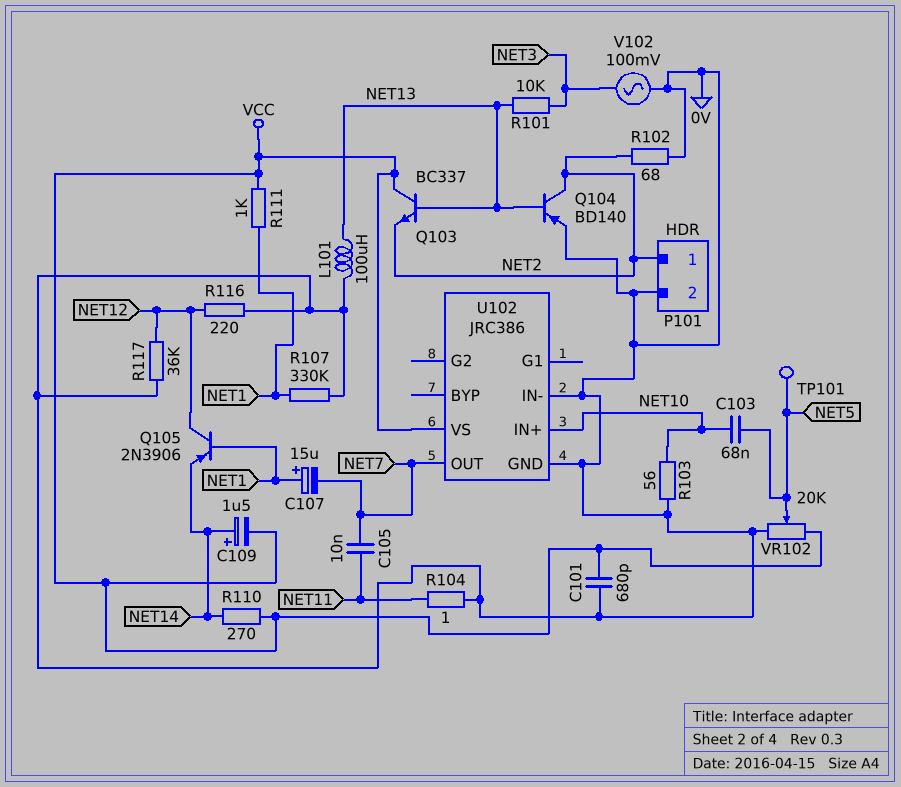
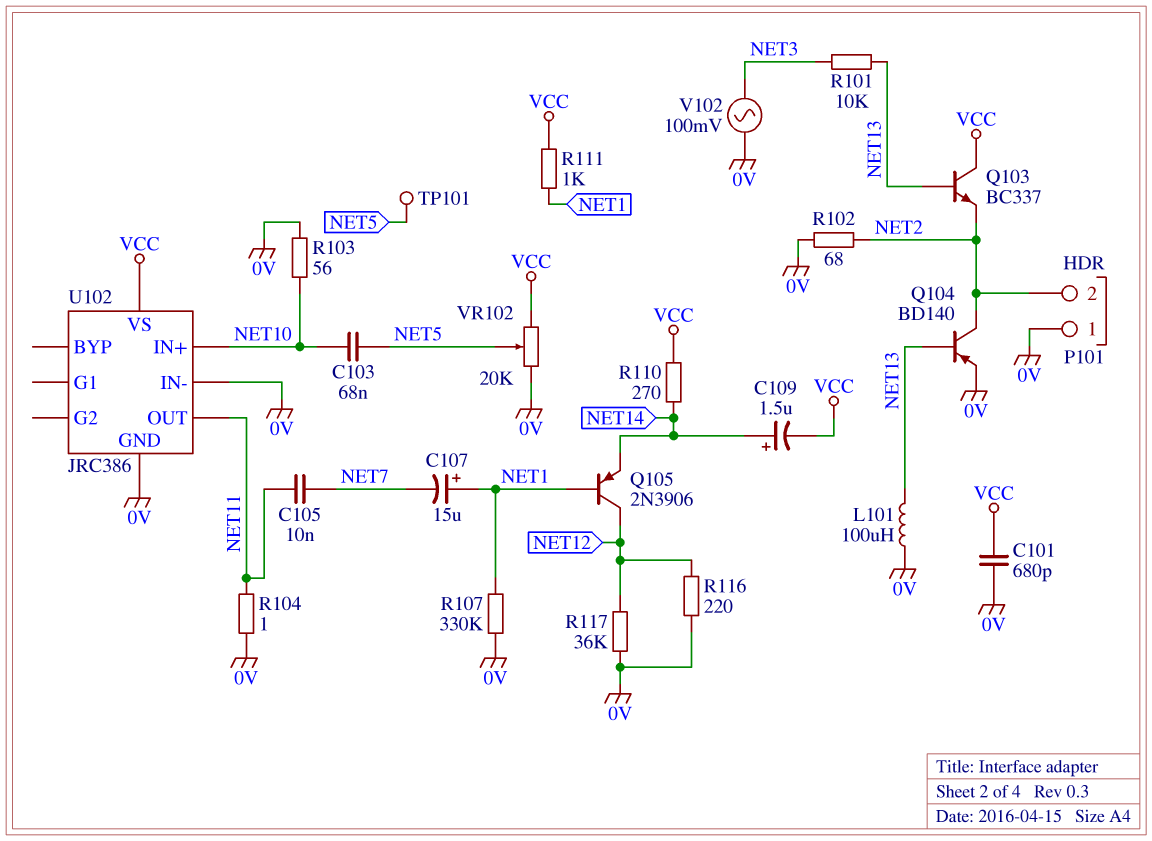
P101 pin 1: NET2 -> 0V
P101 pin 2: 0V -> NET2
U102 pin OUT: NET7 -> NET11

